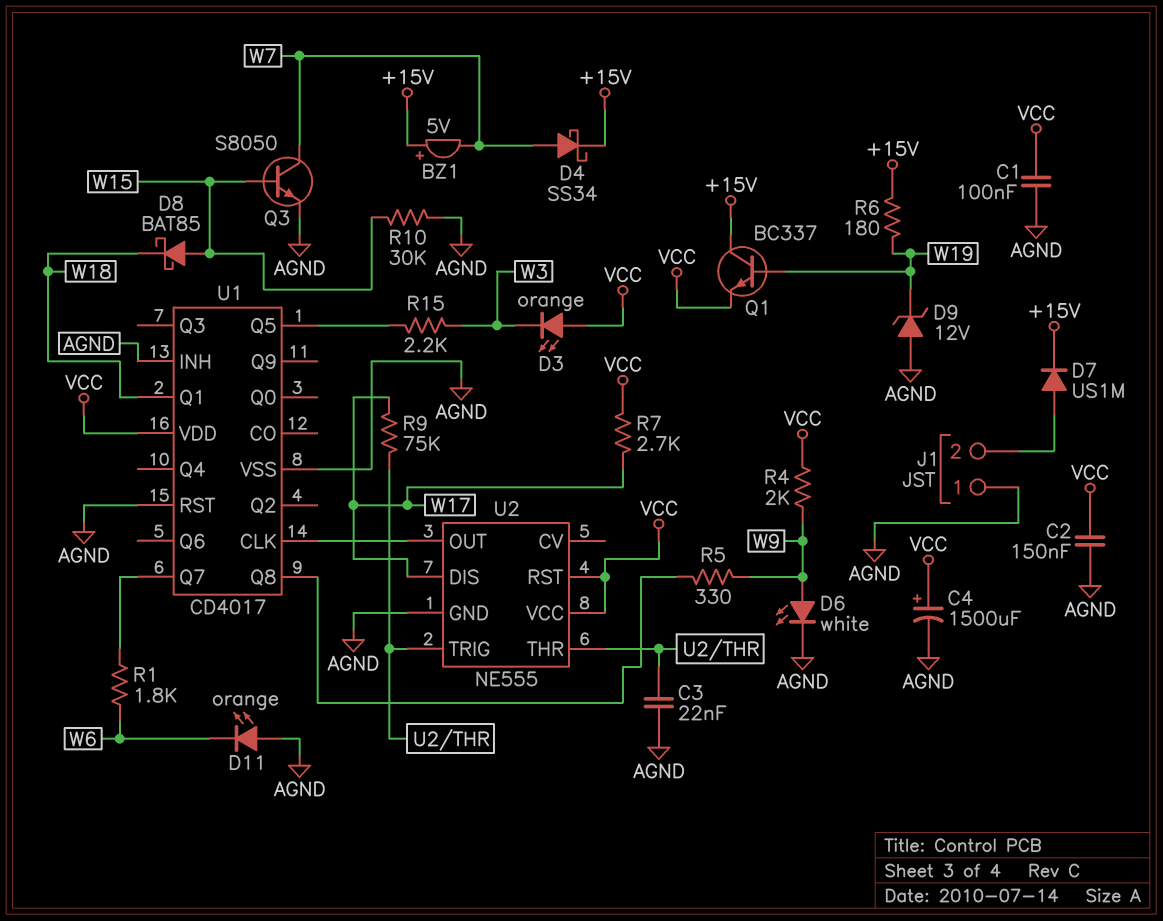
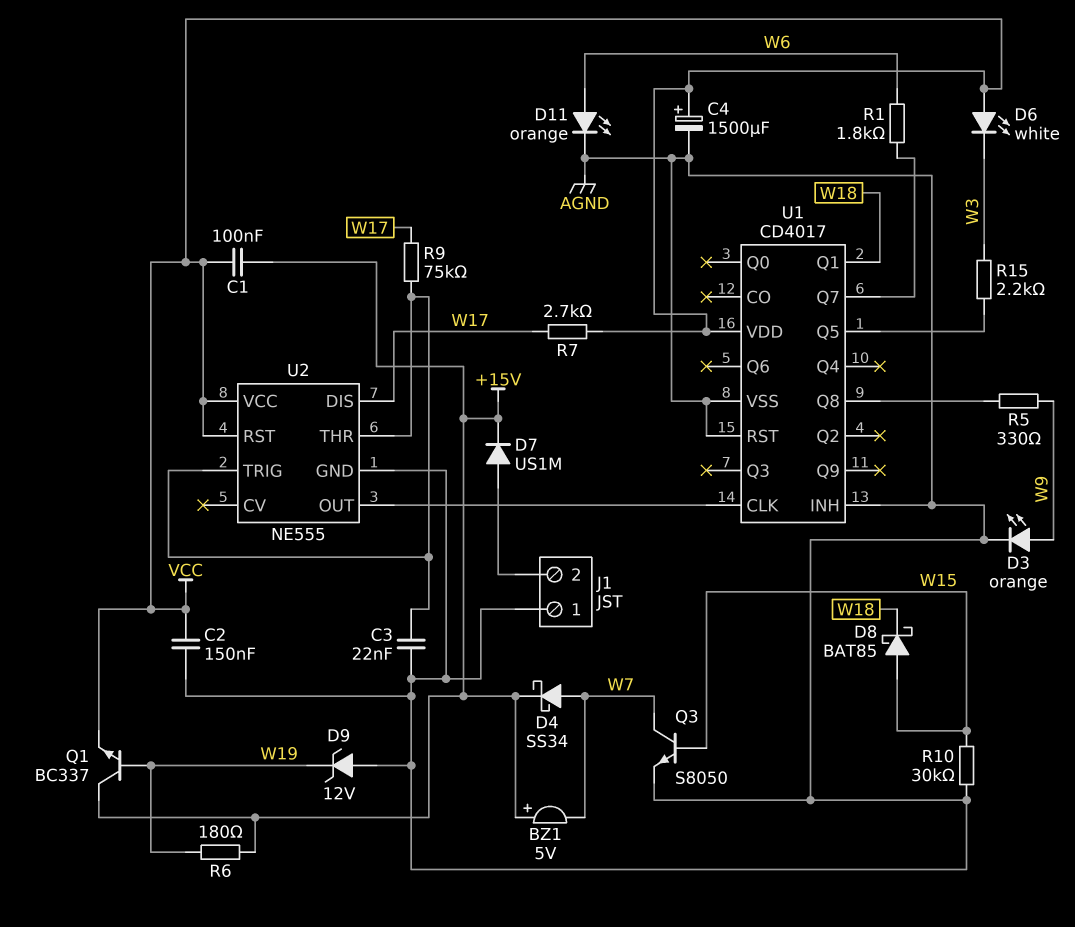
C1: 100nF (AGND, VCC) -> 100nF (+15V, VCC)
D3: LED orange (A VCC, K W3) -> LED orange (A W9, K AGND)
D6: LED white (A W9, K AGND) -> LED white (A VCC, K W3)
D11: LED orange (A AGND, K W6) -> LED orange (A W6, K AGND)
R4: 2k (VCC, W9) -> none

